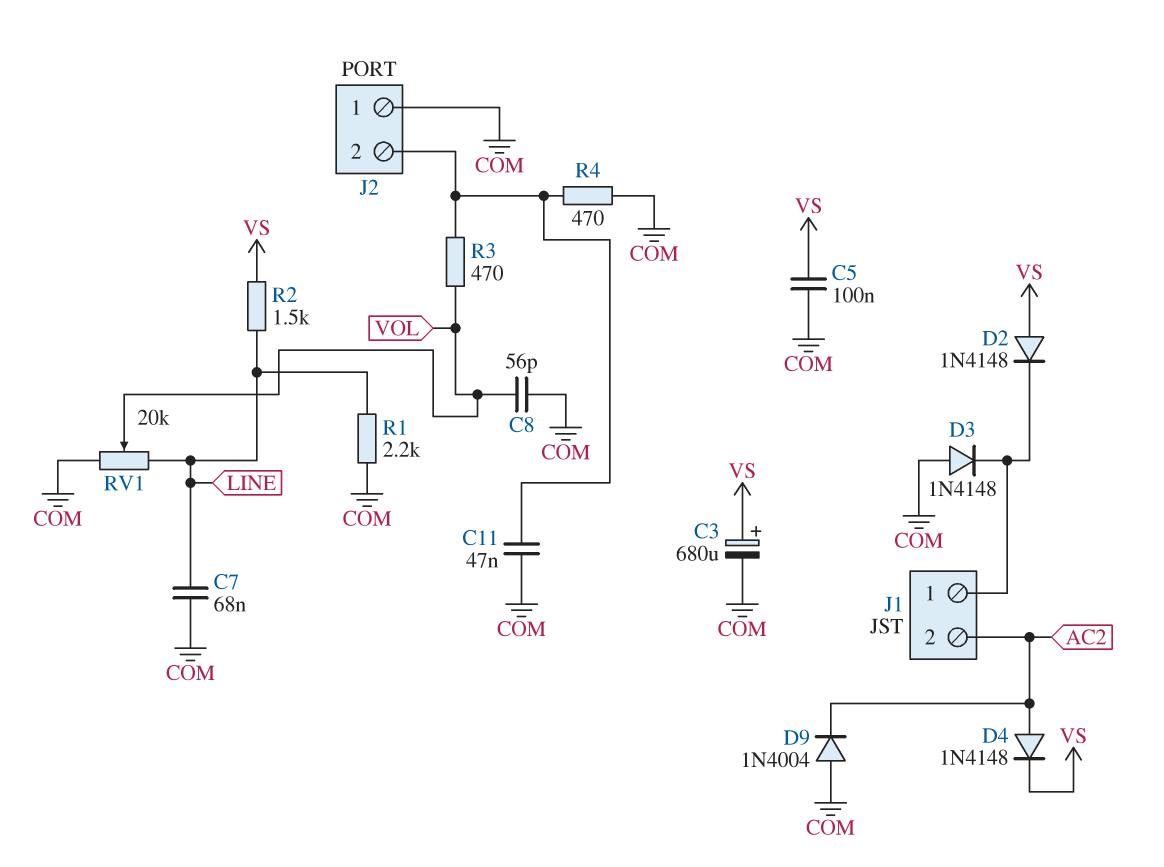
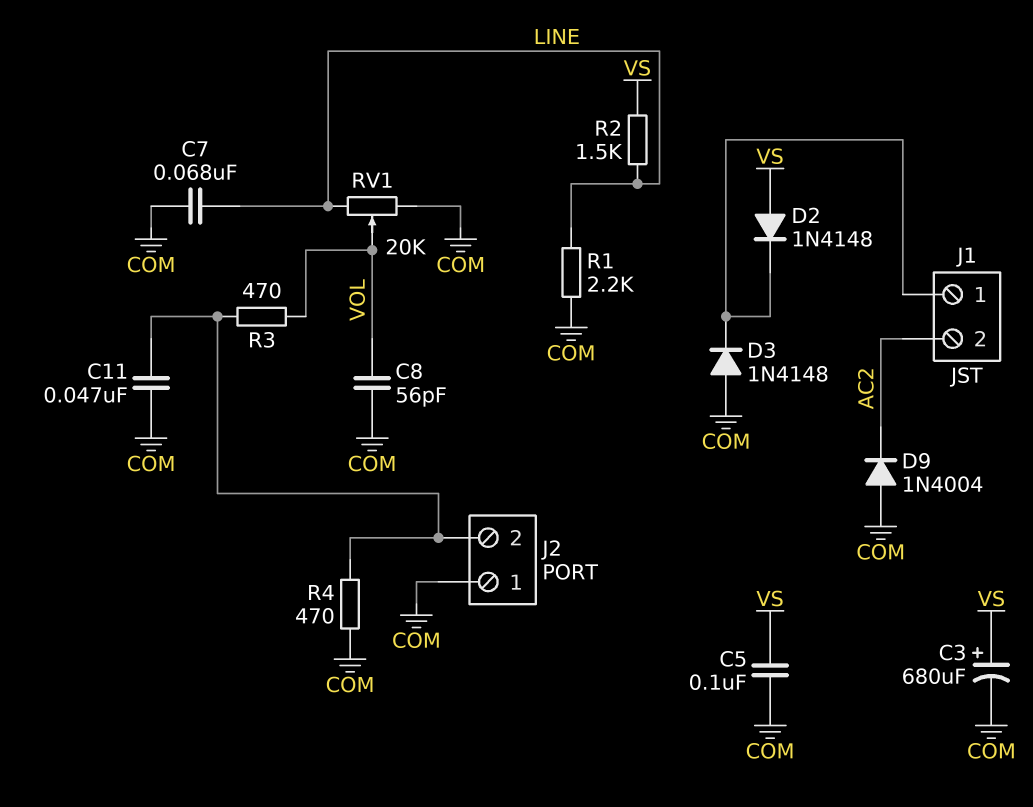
D4: diode 1N4148 (A AC2, K VS) -> none

